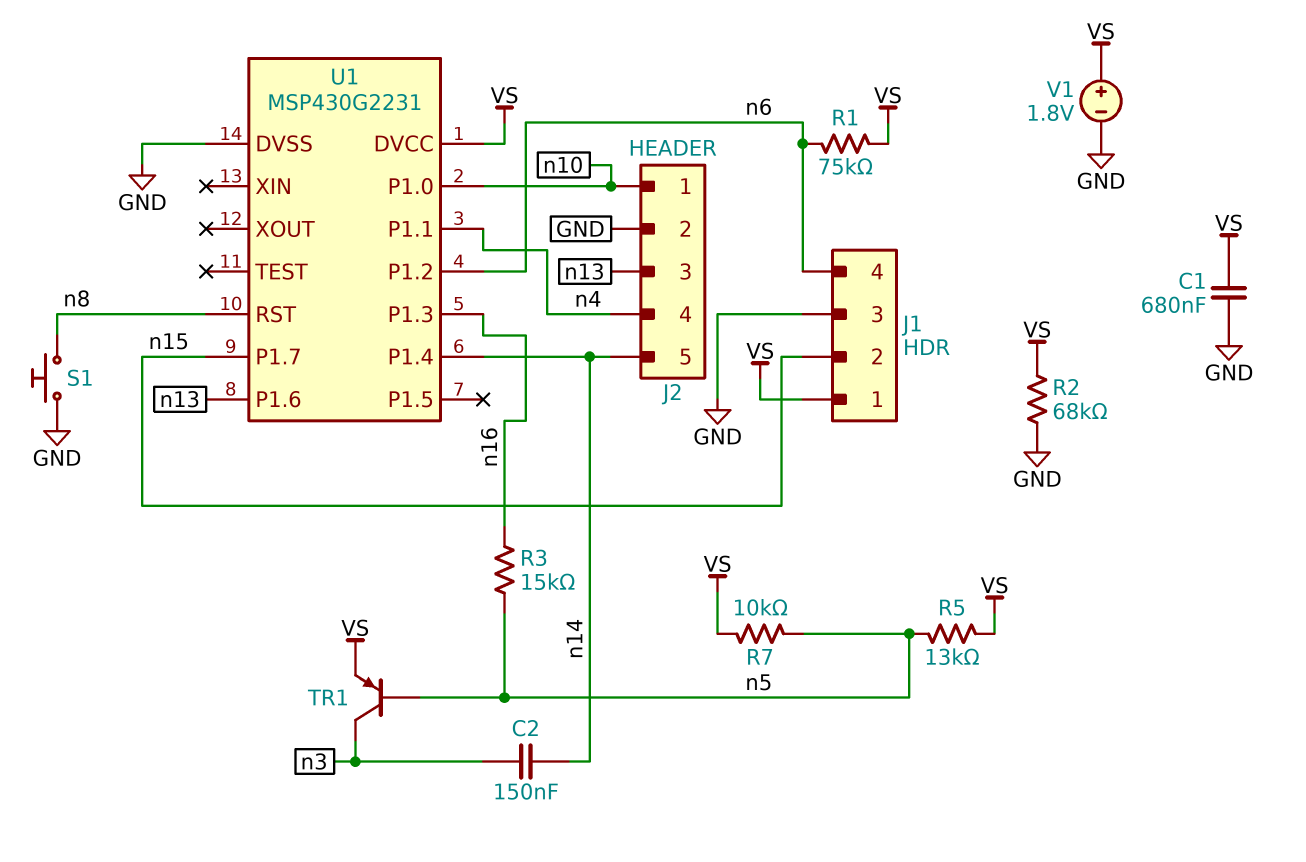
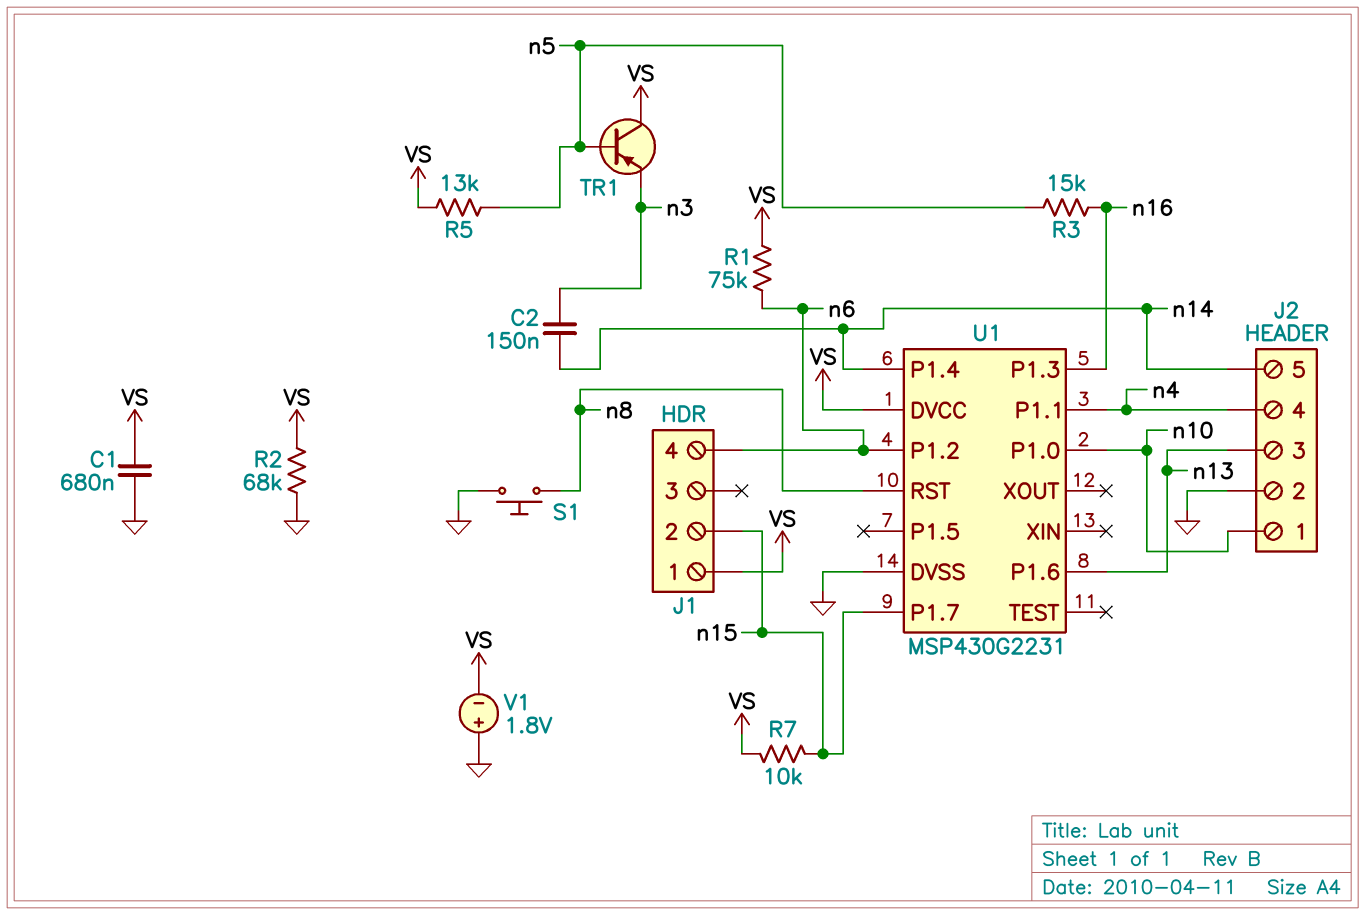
J1 pin 3: GND -> none
R7: 10k (VS, n5) -> 10k (VS, n15)
TR1: PNP (B n5, C n3, E VS) -> PNP (B n5, C VS, E n3)
V1: 1.8V (plus VS, minus GND) -> 1.8V (plus GND, minus VS)

